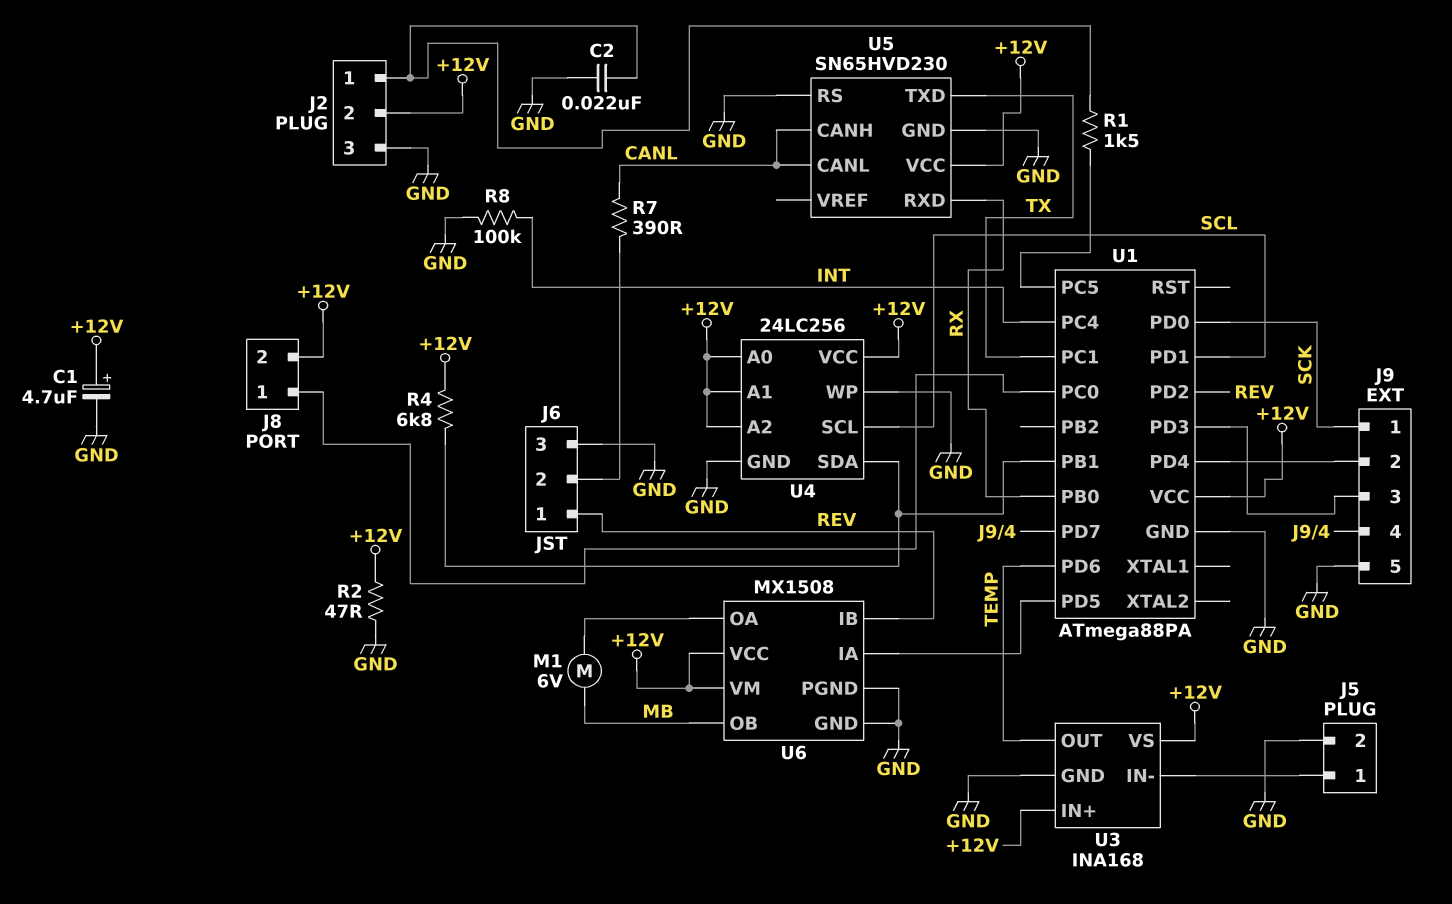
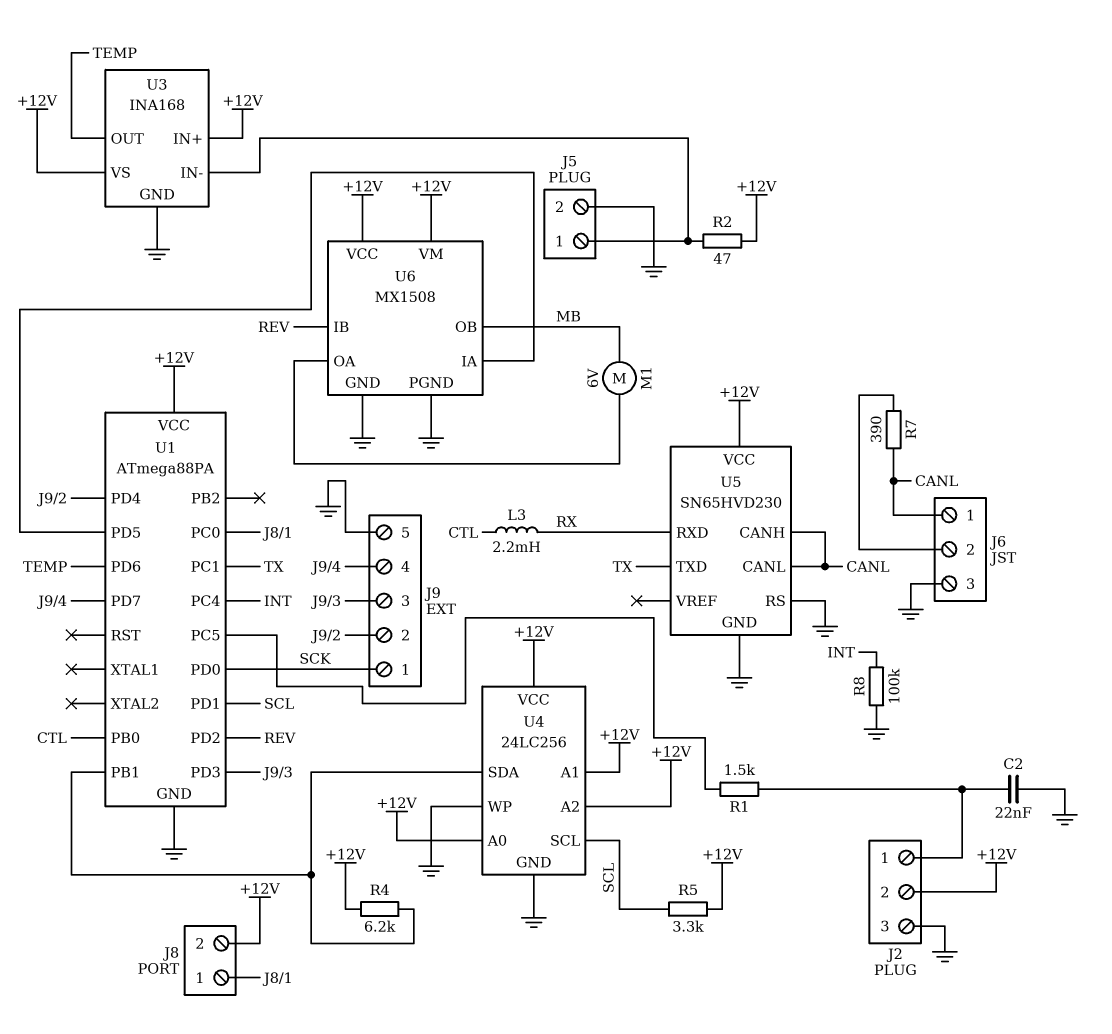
C1: 4.7uF (plus +12V, minus GND) -> none
J6 pin 1: REV -> CANL
L3: none -> 2.2mH (CTL, RX)
R2: 47 (+12V, GND) -> 47 (+12V, J5/1)
R4: 6.8k (+12V, U1/PB1) -> 6.2k (+12V, U1/PB1)
R5: none -> 3.3k (+12V, SCL)
U1 pin PB0: RX -> CTL

